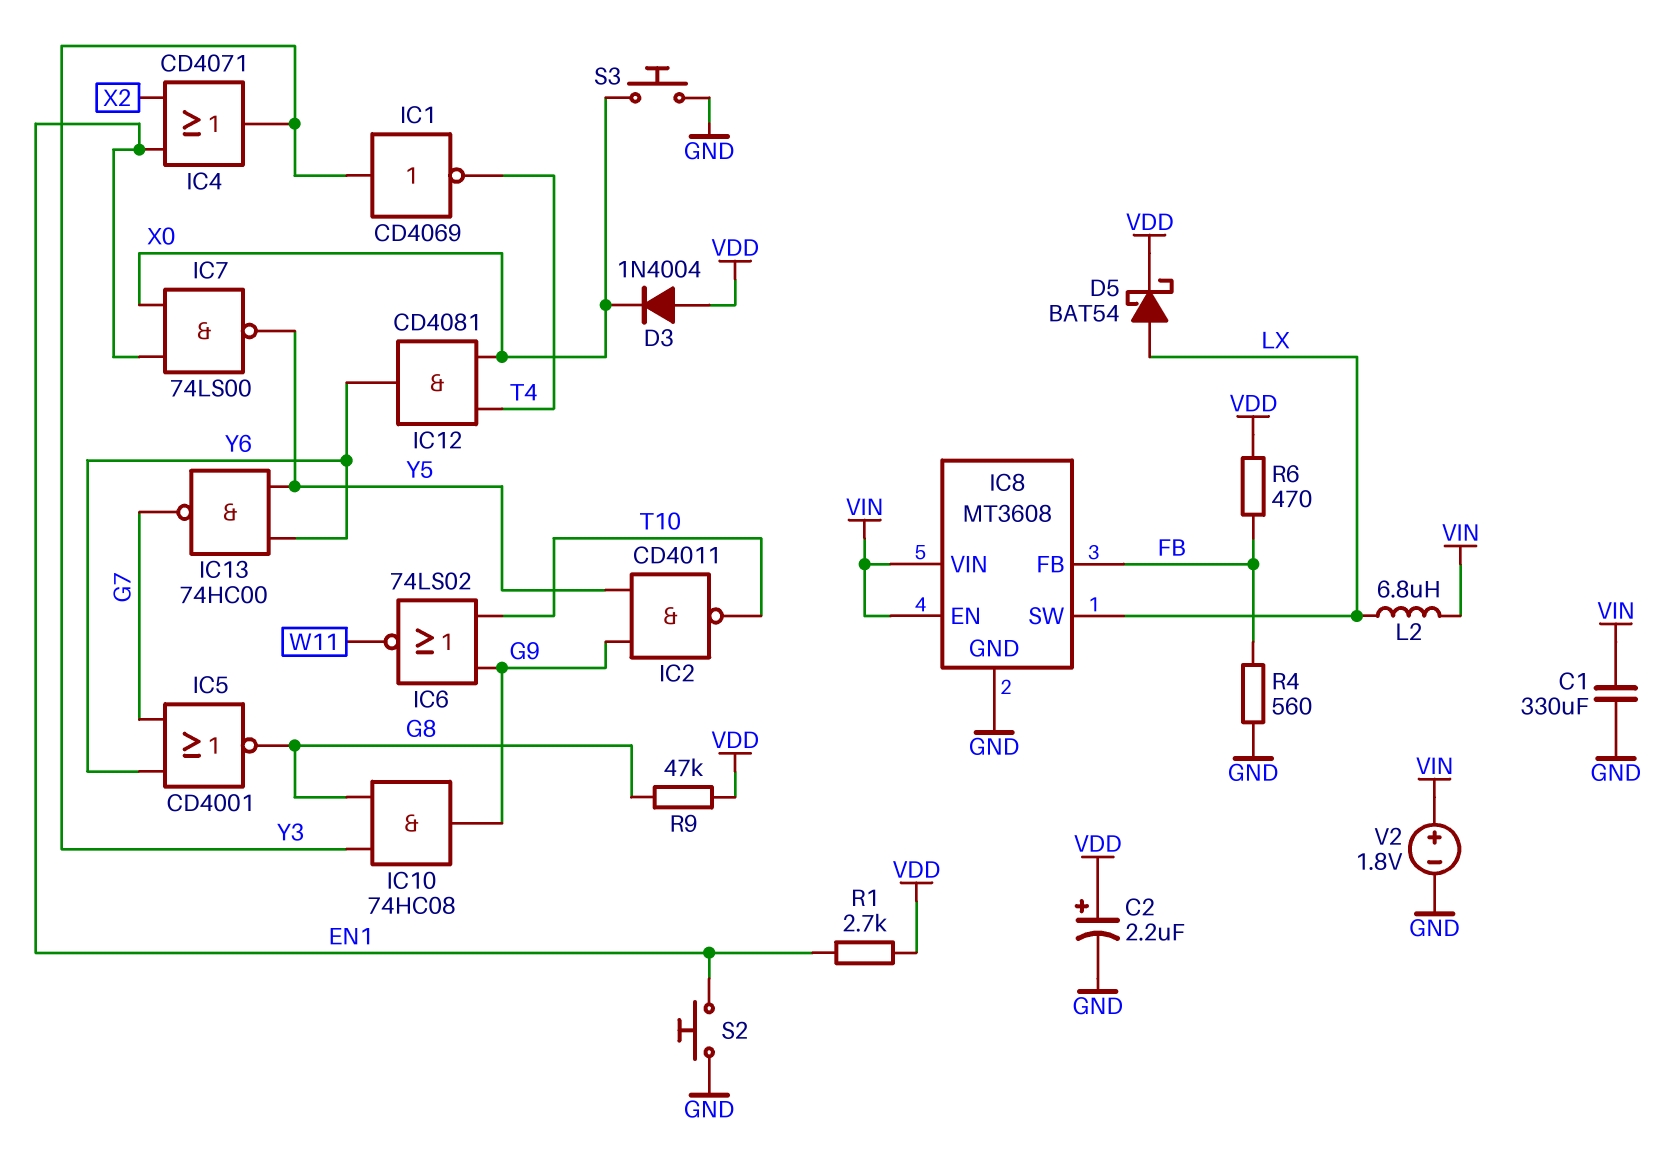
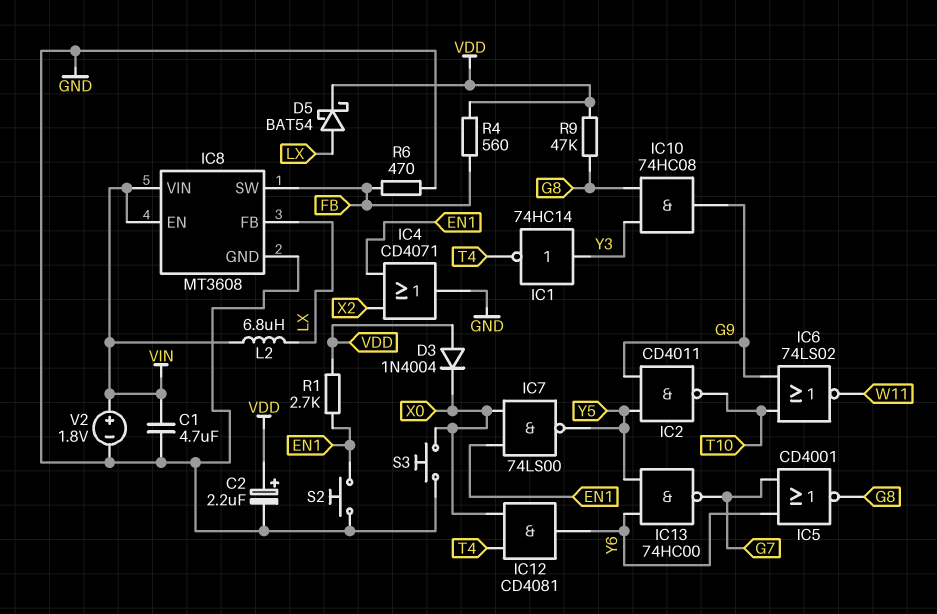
C1: 330uF (GND, VIN) -> 4.7uF (GND, VIN)
IC1: NOT CD4069 (in Y3, out T4) -> NOT 74HC14 (in Y3, out T4)
IC4: OR CD4071 (in EN1, in X2, out Y3) -> OR CD4071 (in EN1, in X2, out GND)
IC8 pin FB: FB -> LX
IC8 pin SW: LX -> FB
R4: 560 (FB, GND) -> 560 (FB, VDD)
R6: 470 (FB, VDD) -> 470 (FB, GND)

